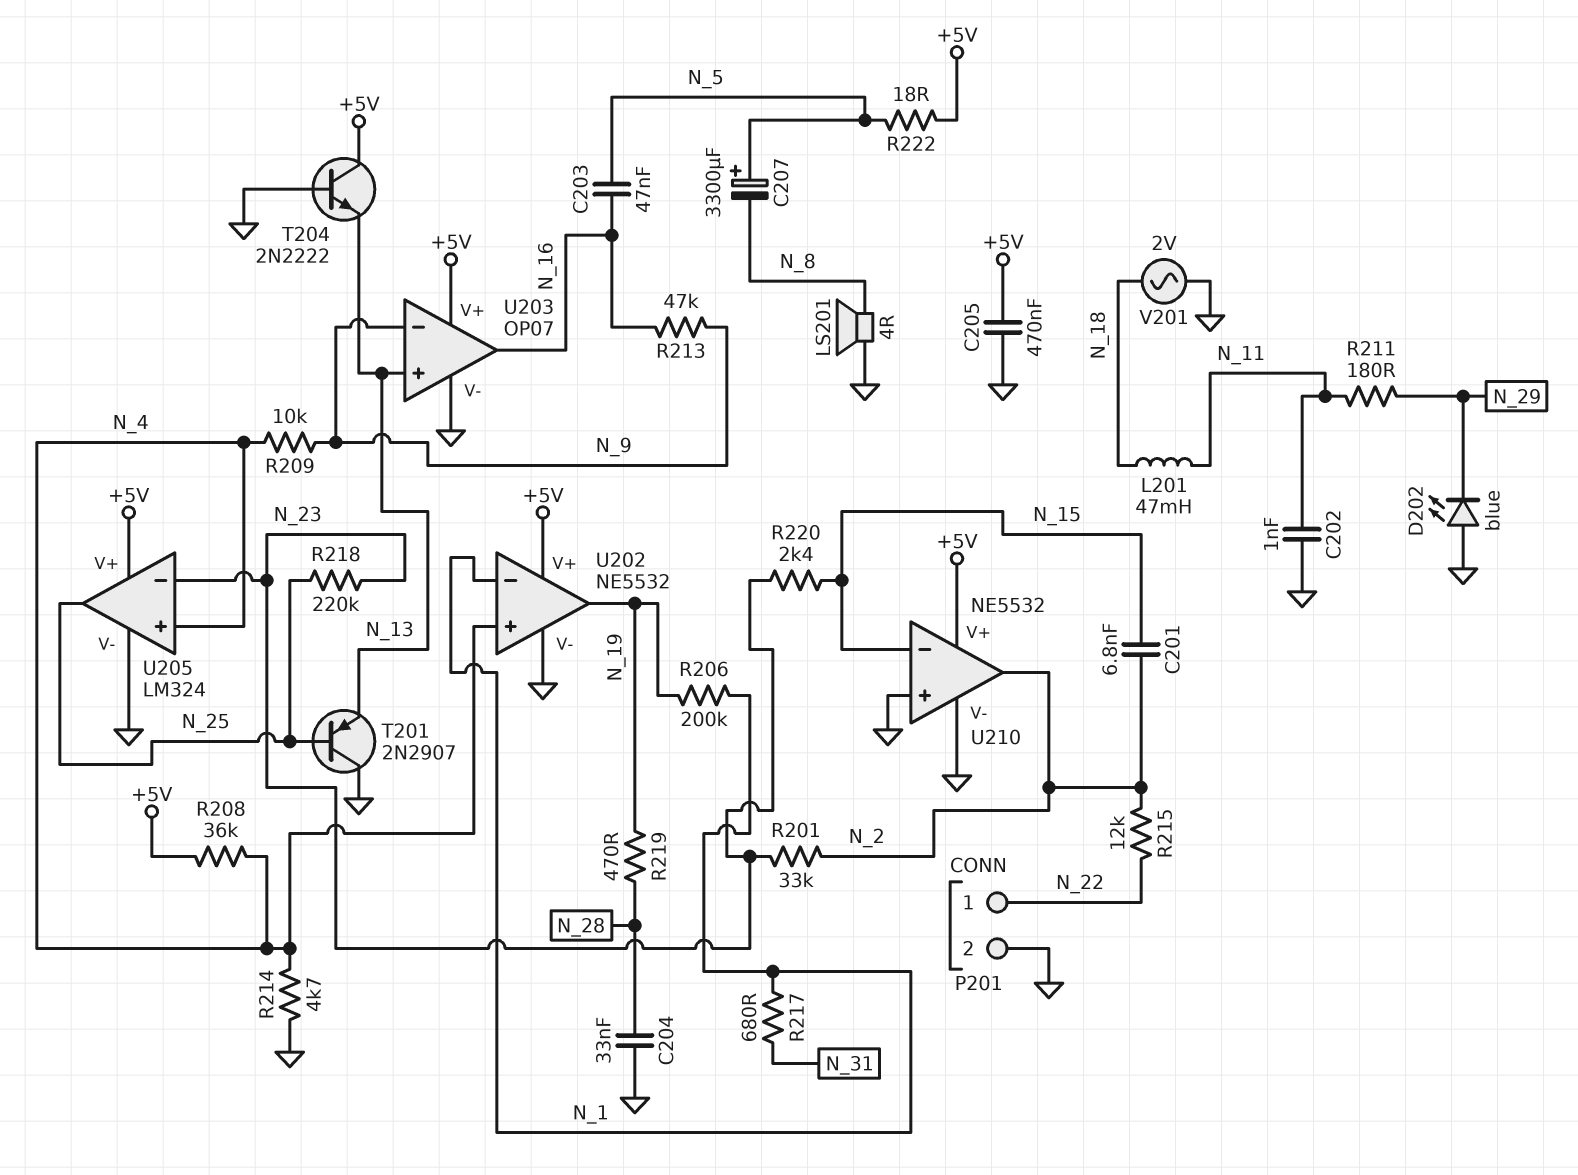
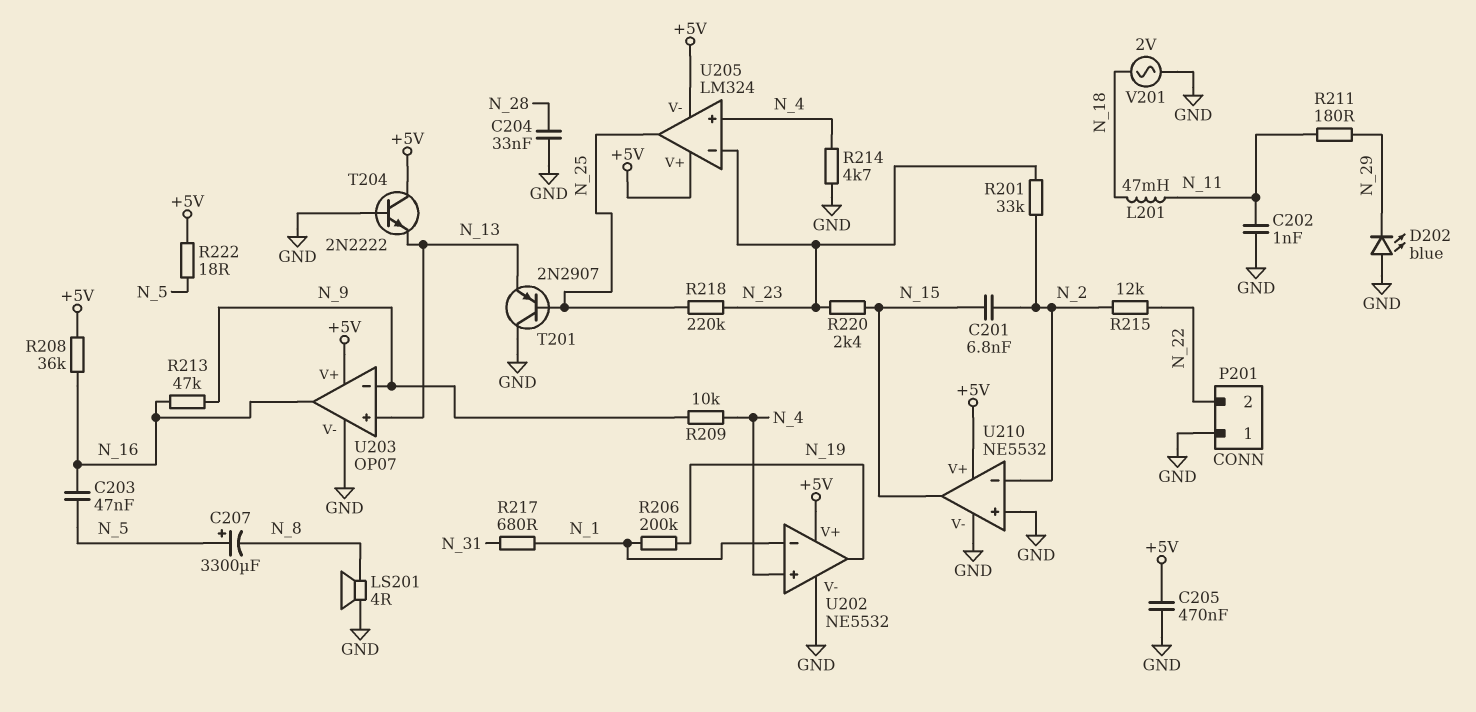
P201 pin 1: N_22 -> GND
P201 pin 2: GND -> N_22
R208: 36k (+5V, N_4) -> 36k (+5V, N_16)
R219: 470 (N_19, N_28) -> none
U205 pin V-: GND -> +5V
U210 pin in-: N_15 -> N_2
U210 pin out: N_2 -> N_15

